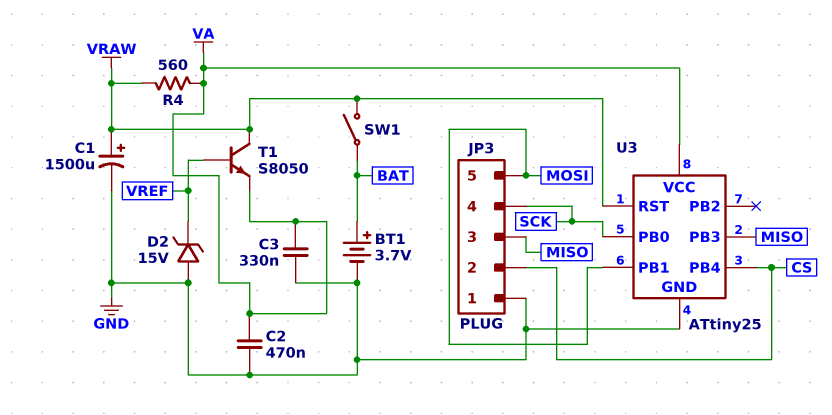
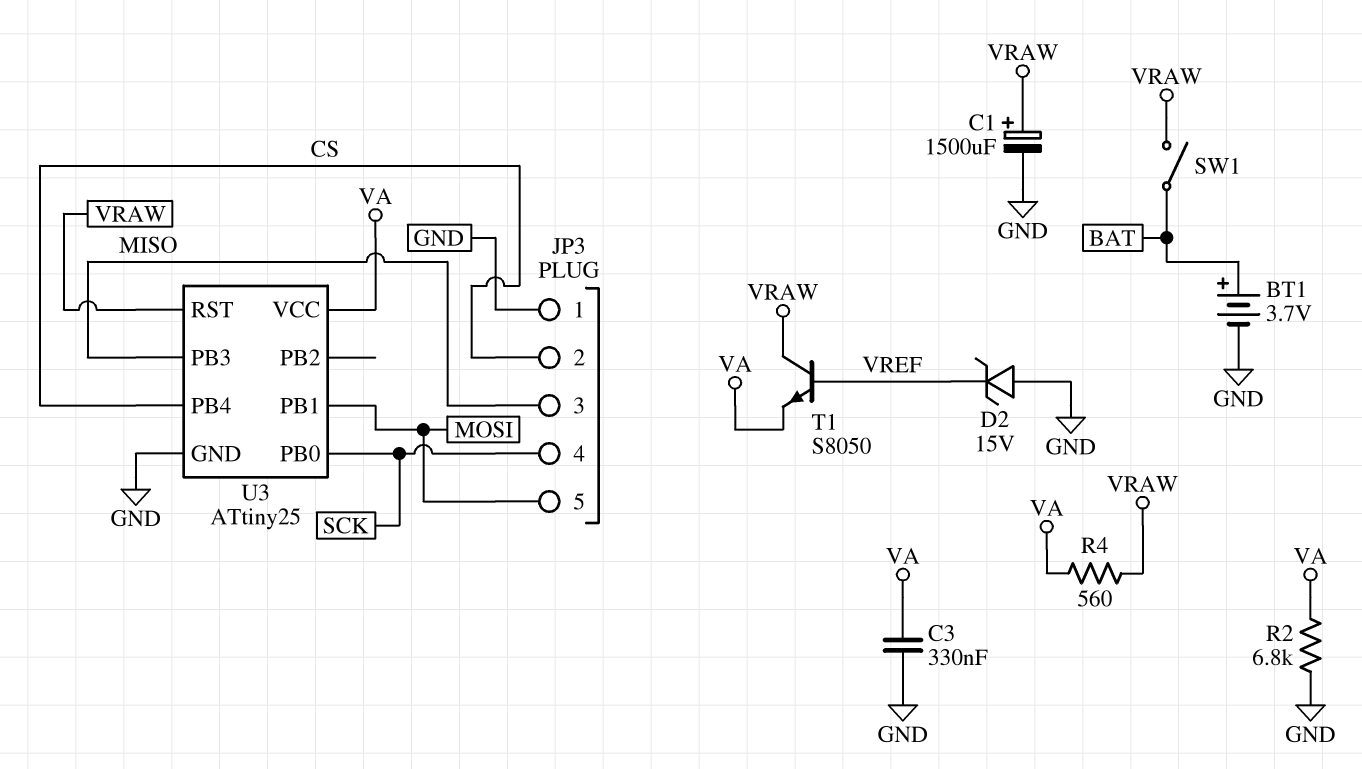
C2: 470nF (GND, VA) -> none
R2: none -> 6.8k (GND, VA)

